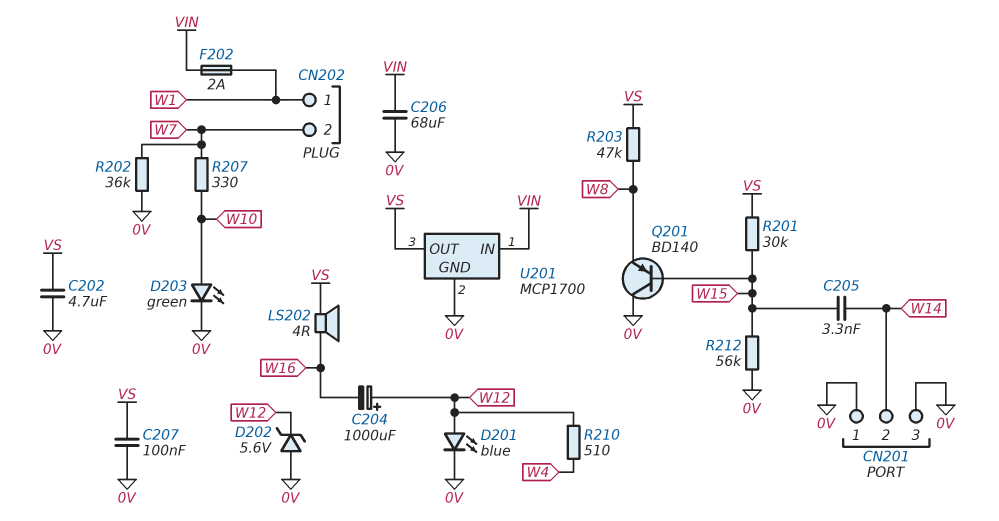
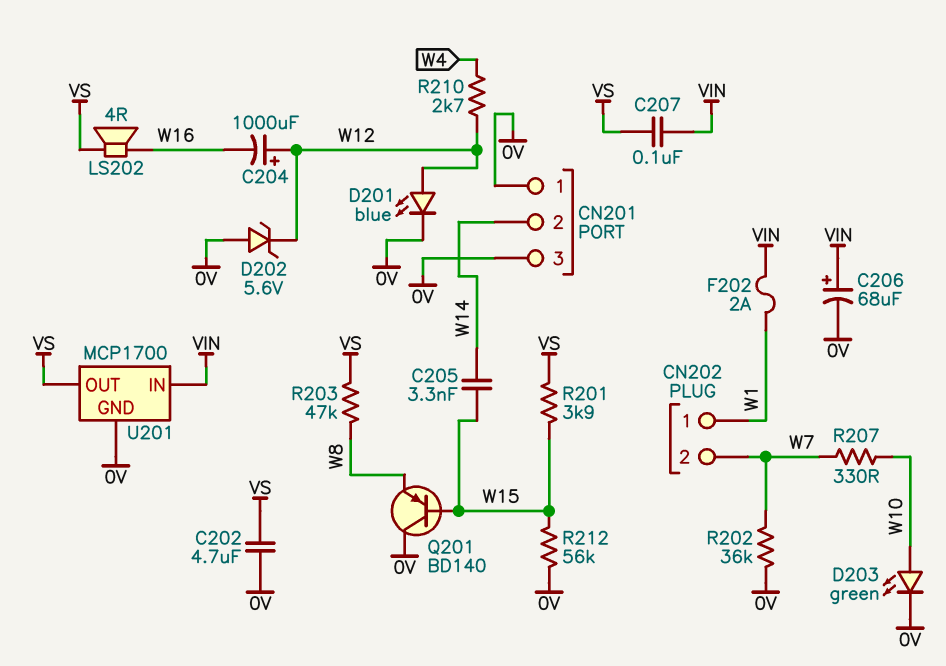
C206: 68uF (0V, VIN) -> 68uF (plus VIN, minus 0V)
C207: 100nF (0V, VS) -> 100nF (VIN, VS)
R201: 30k (VS, W15) -> 3.9k (VS, W15)
R210: 510 (W4, W12) -> 2.7k (W4, W12)

